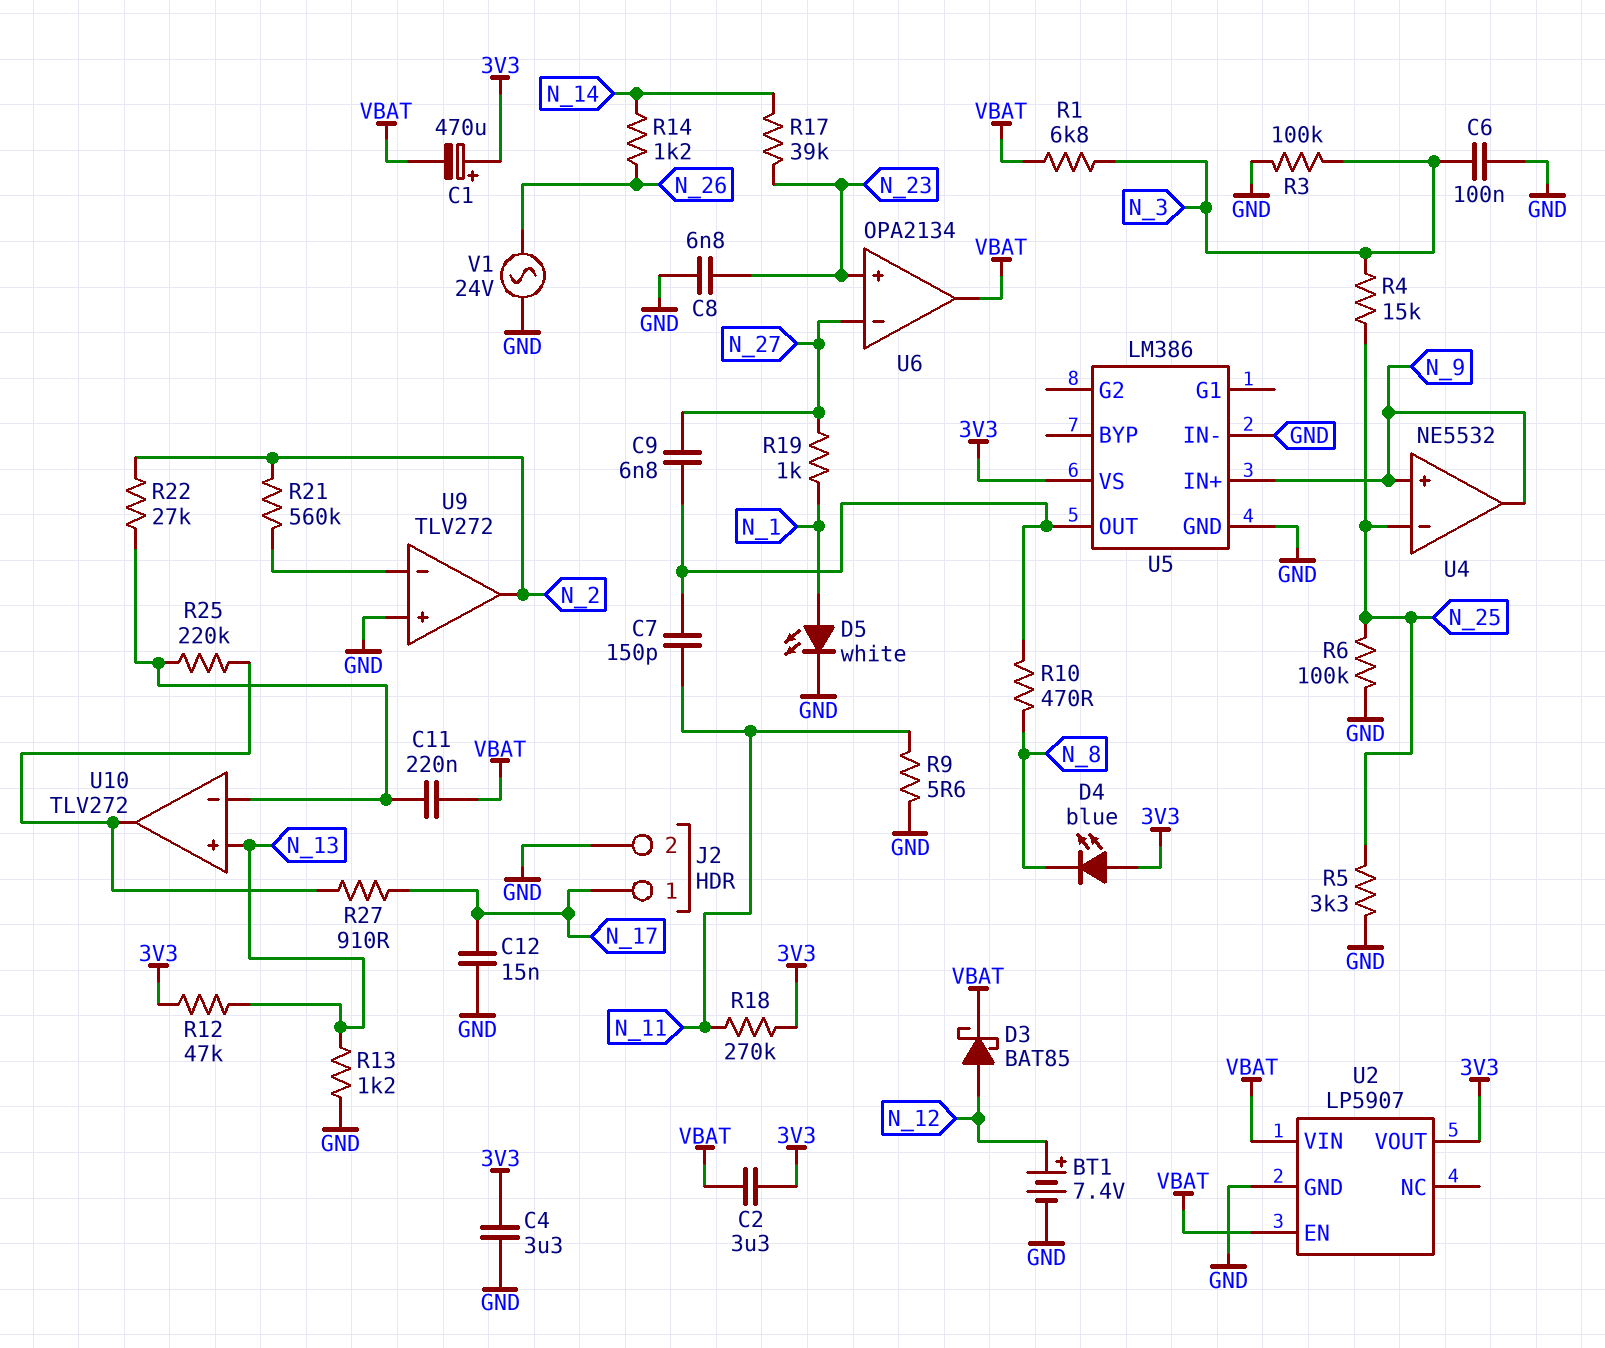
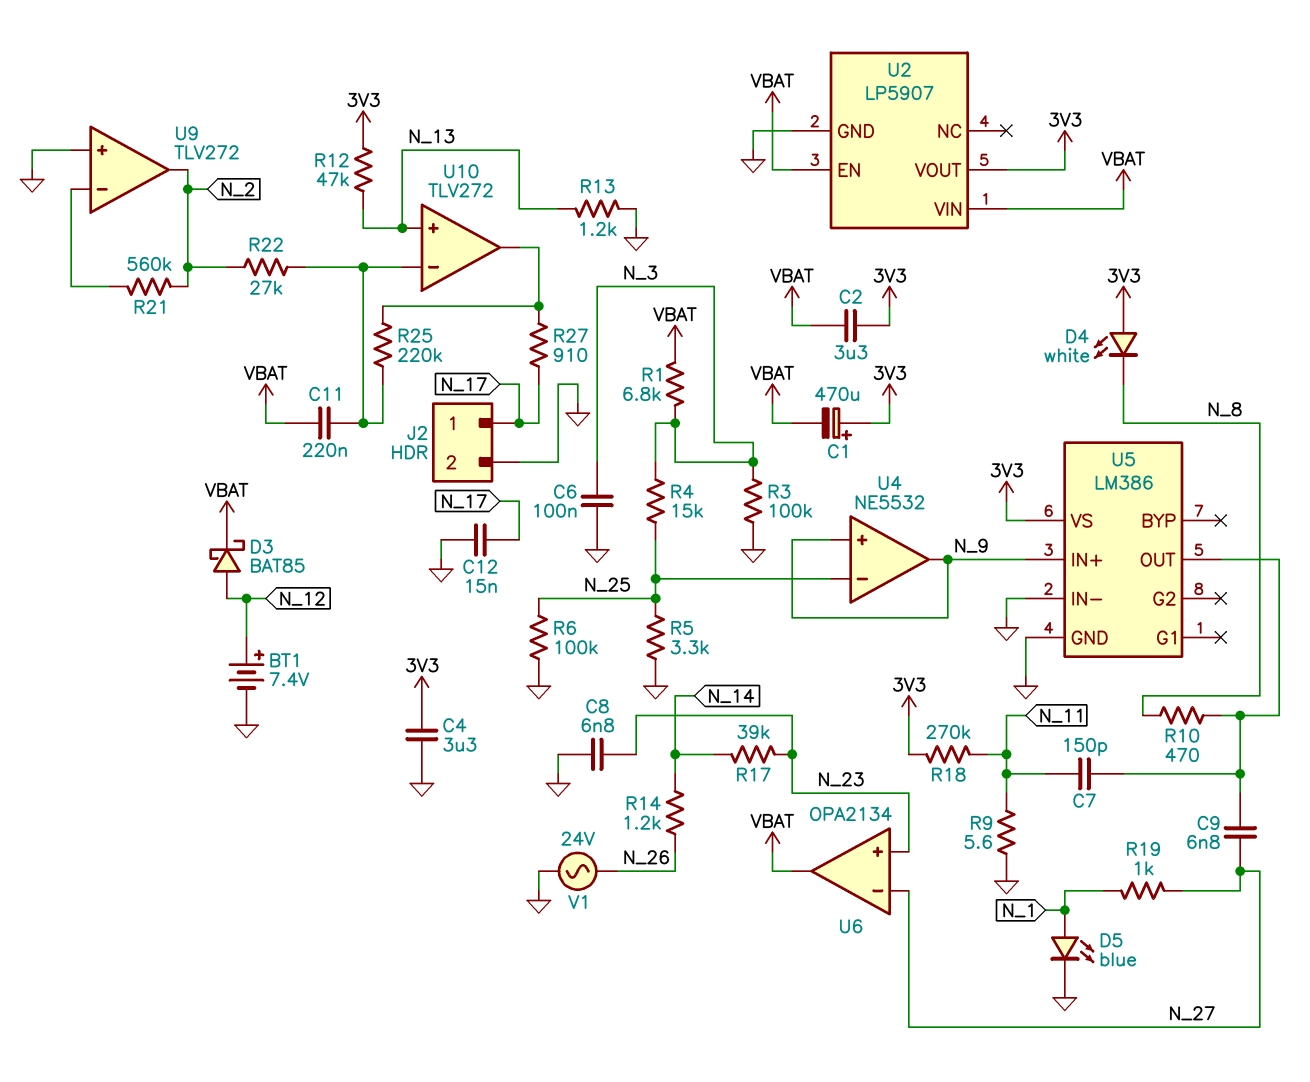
D4: LED blue (A 3V3, K N_8) -> LED white (A 3V3, K N_8)
D5: LED white (A N_1, K GND) -> LED blue (A N_1, K GND)

